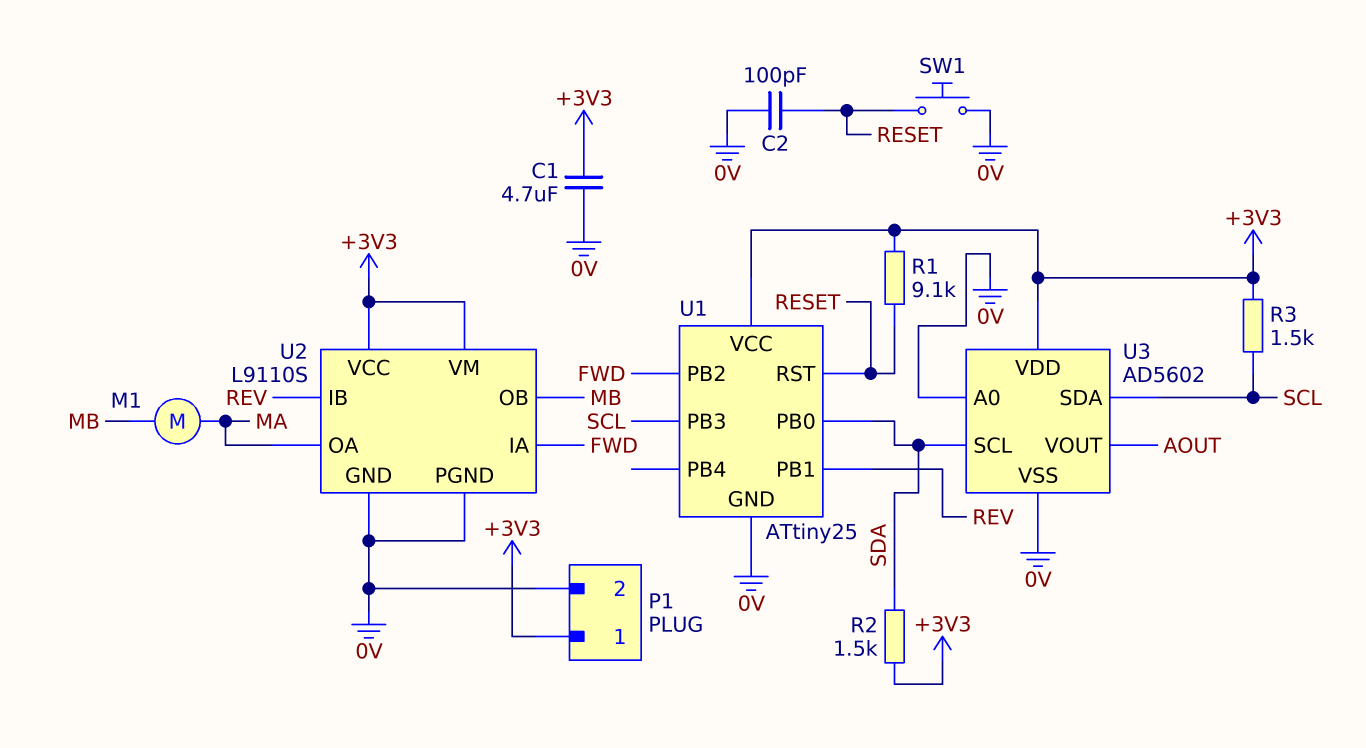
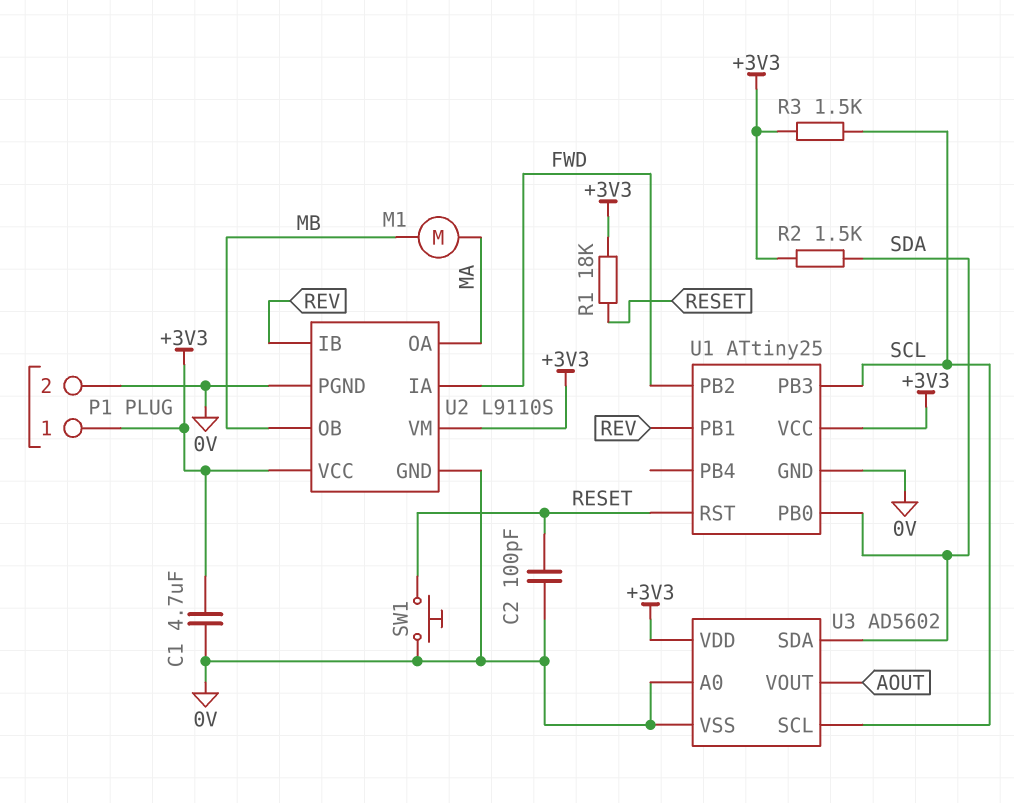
R1: 9.1k (+3V3, RESET) -> 18k (+3V3, RESET)
U3 pin SCL: SDA -> SCL
U3 pin SDA: SCL -> SDA

